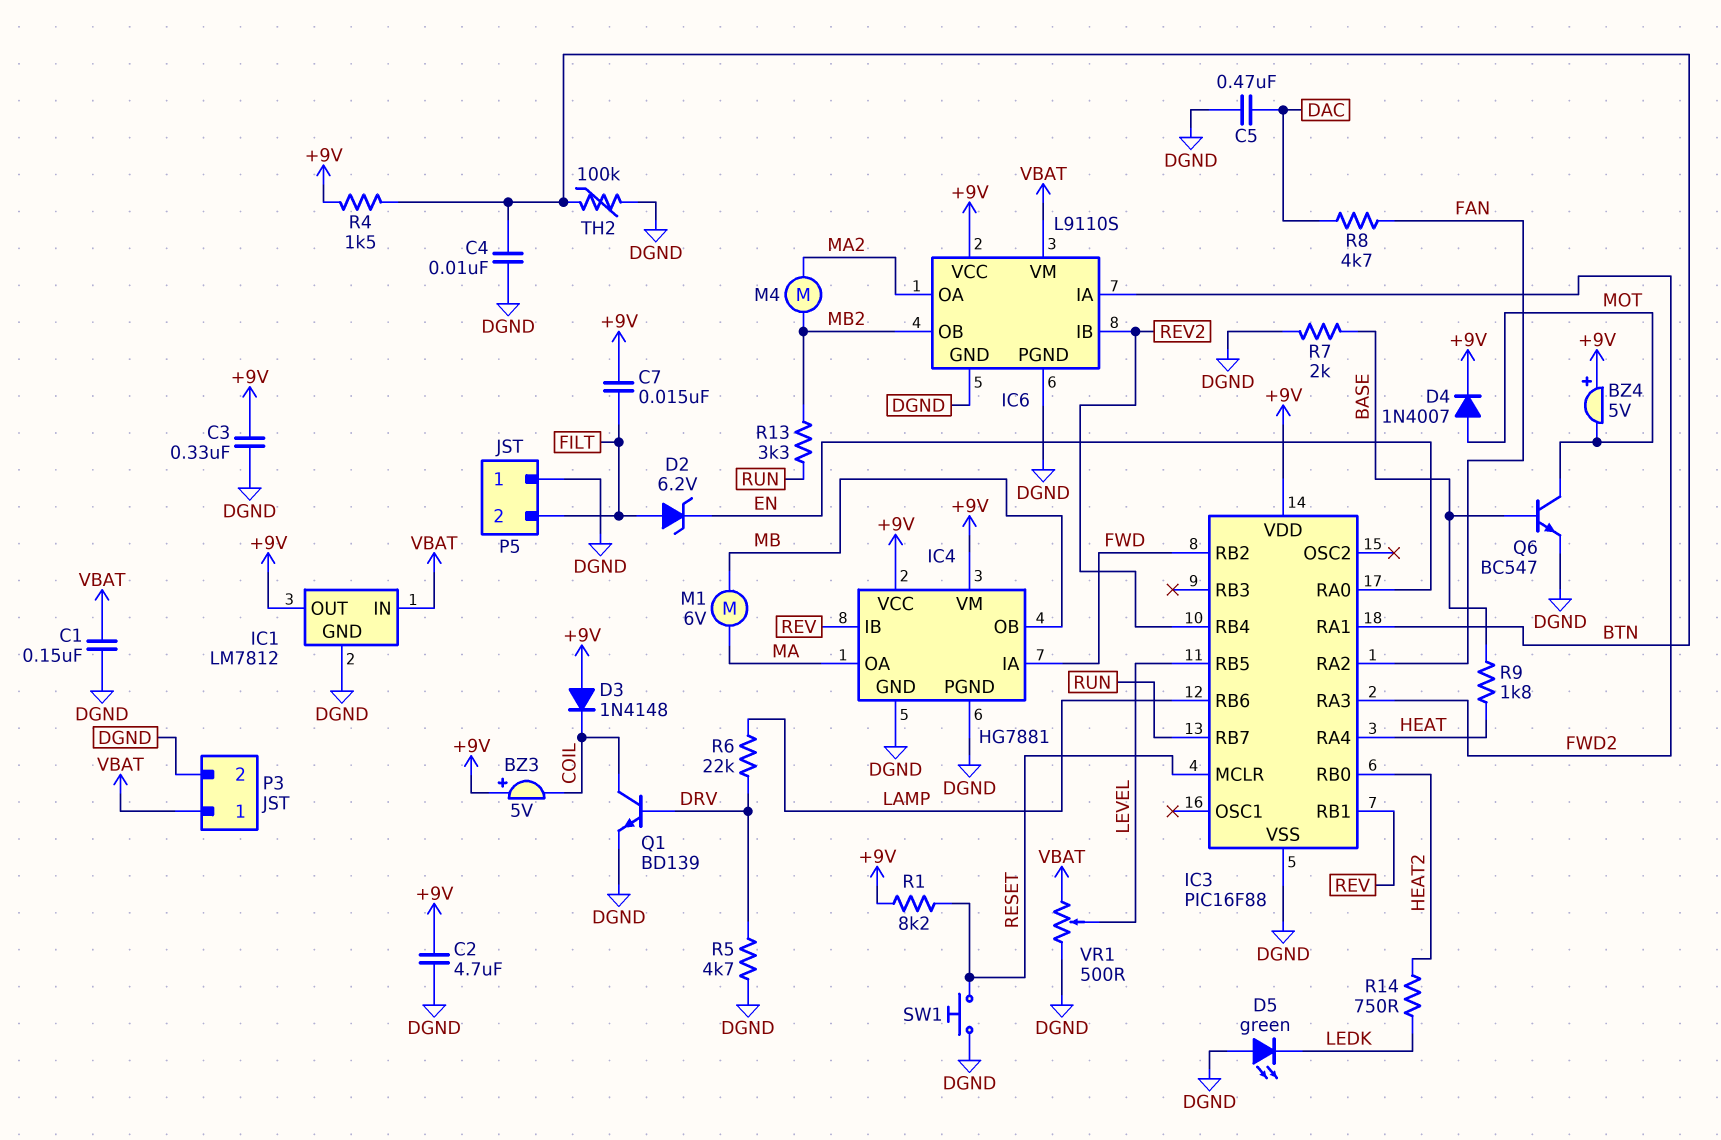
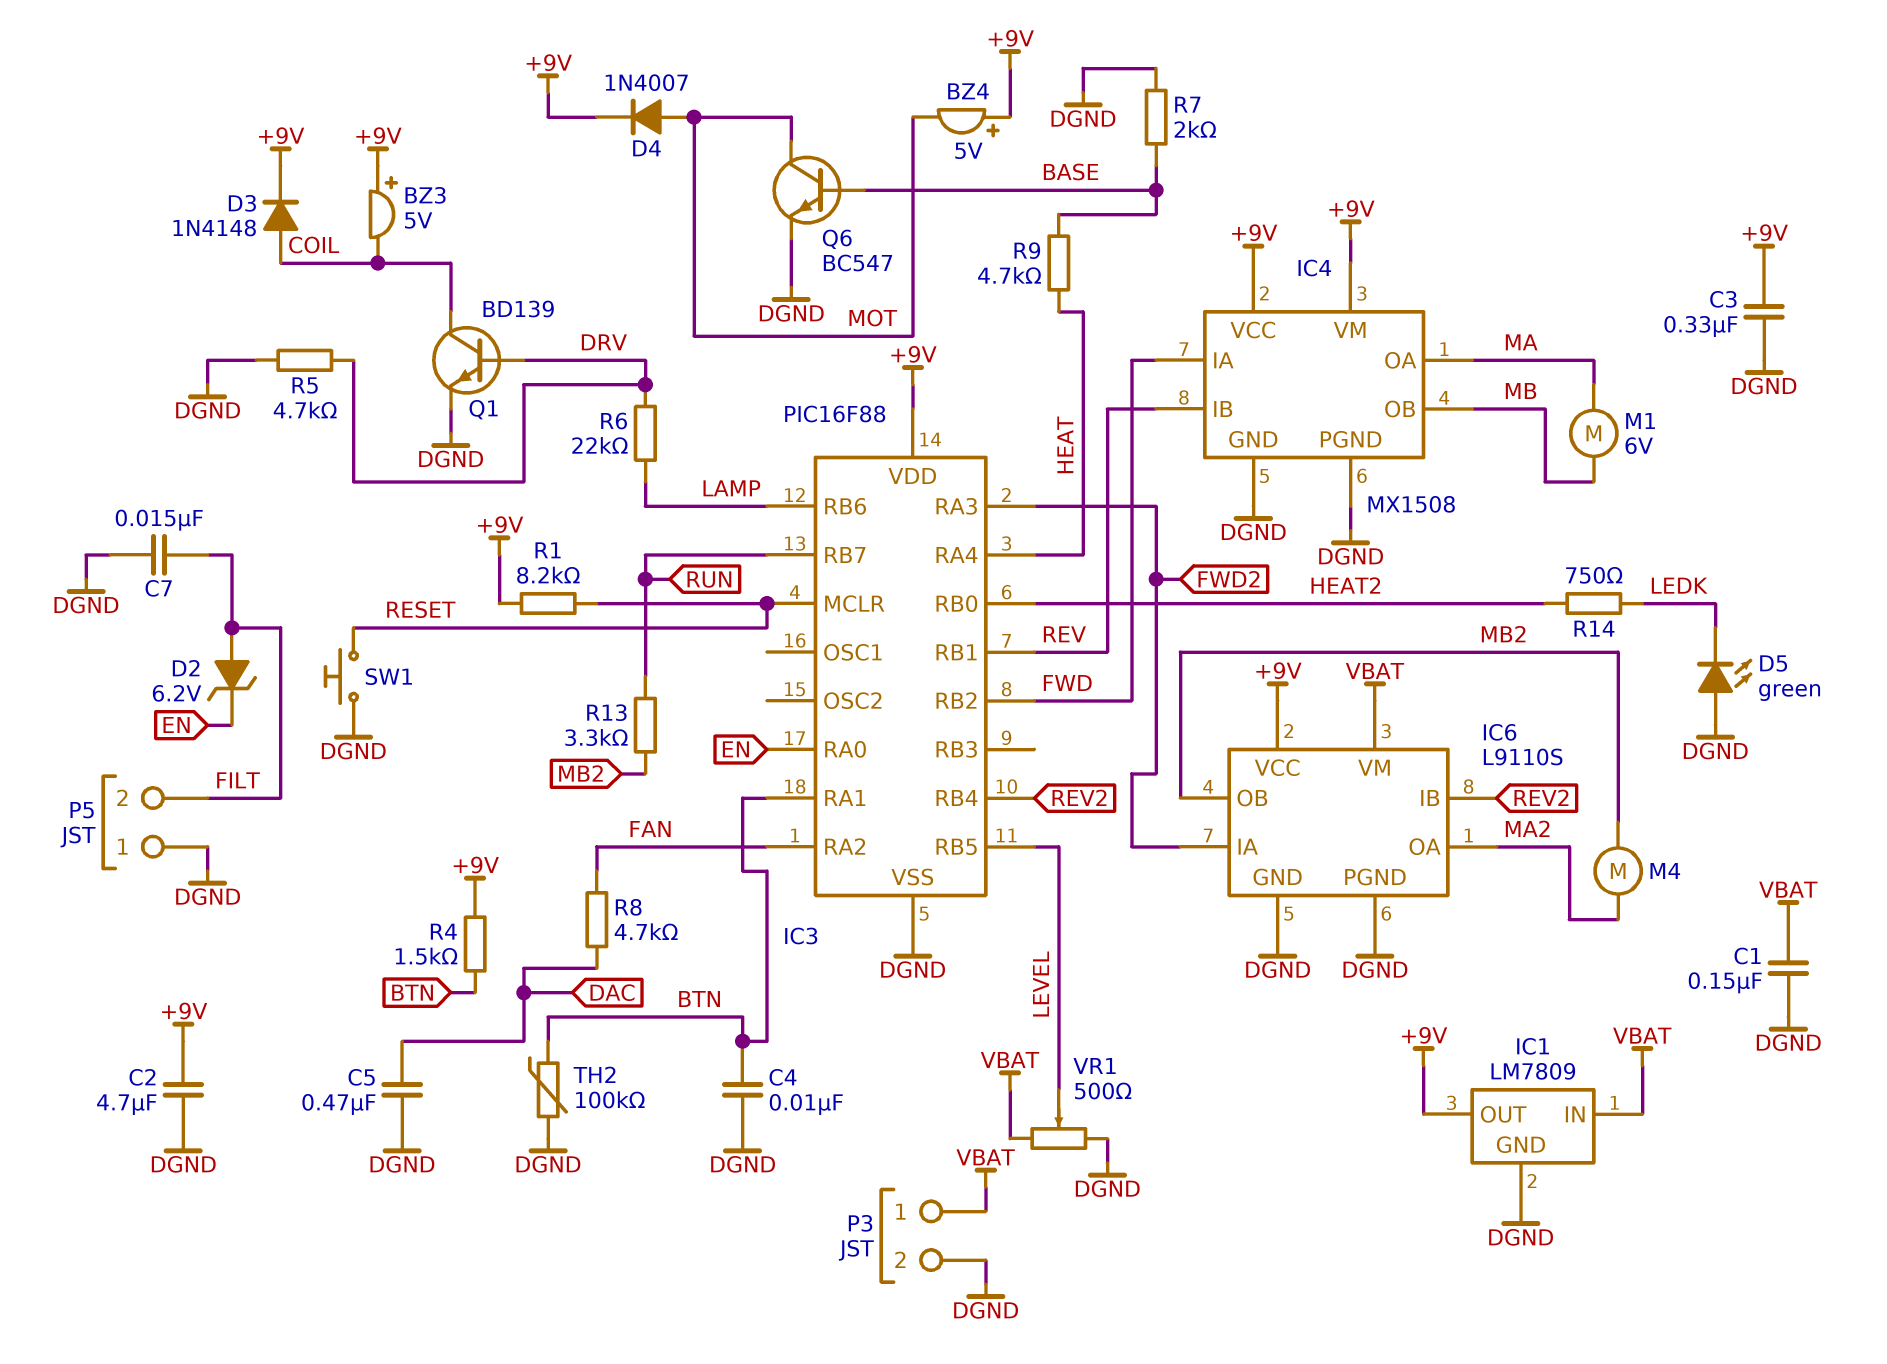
C7: 15nF (+9V, FILT) -> 15nF (DGND, FILT)
D3: diode 1N4148 (A +9V, K COIL) -> diode 1N4148 (A COIL, K +9V)
IC1: LM7812 -> LM7809
IC4: HG7881 -> MX1508
R9: 1.8k (BASE, HEAT) -> 4.7k (BASE, HEAT)

